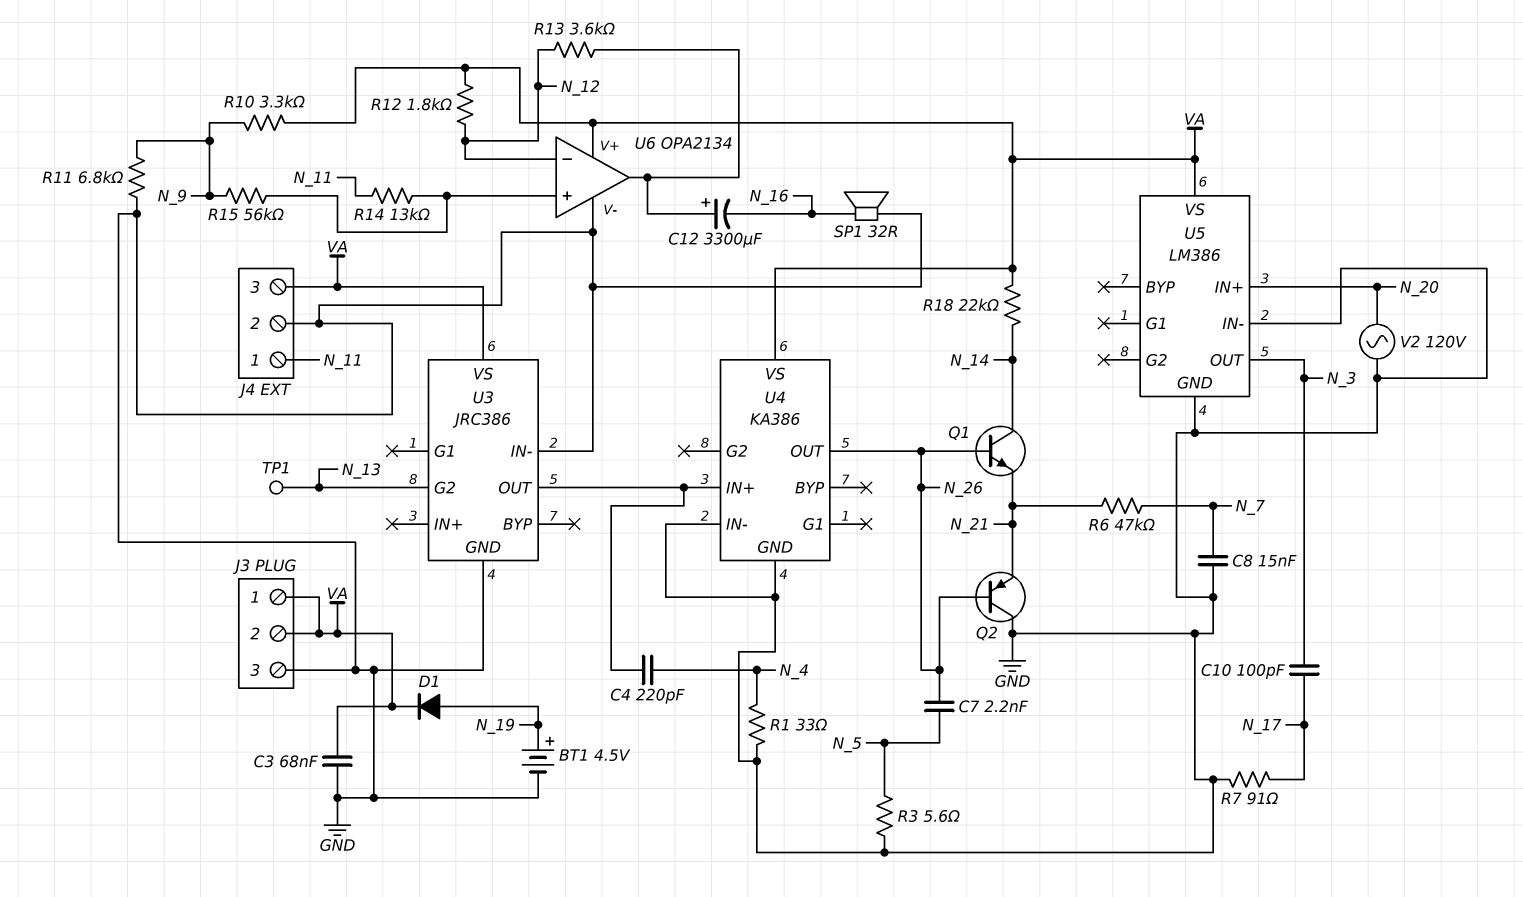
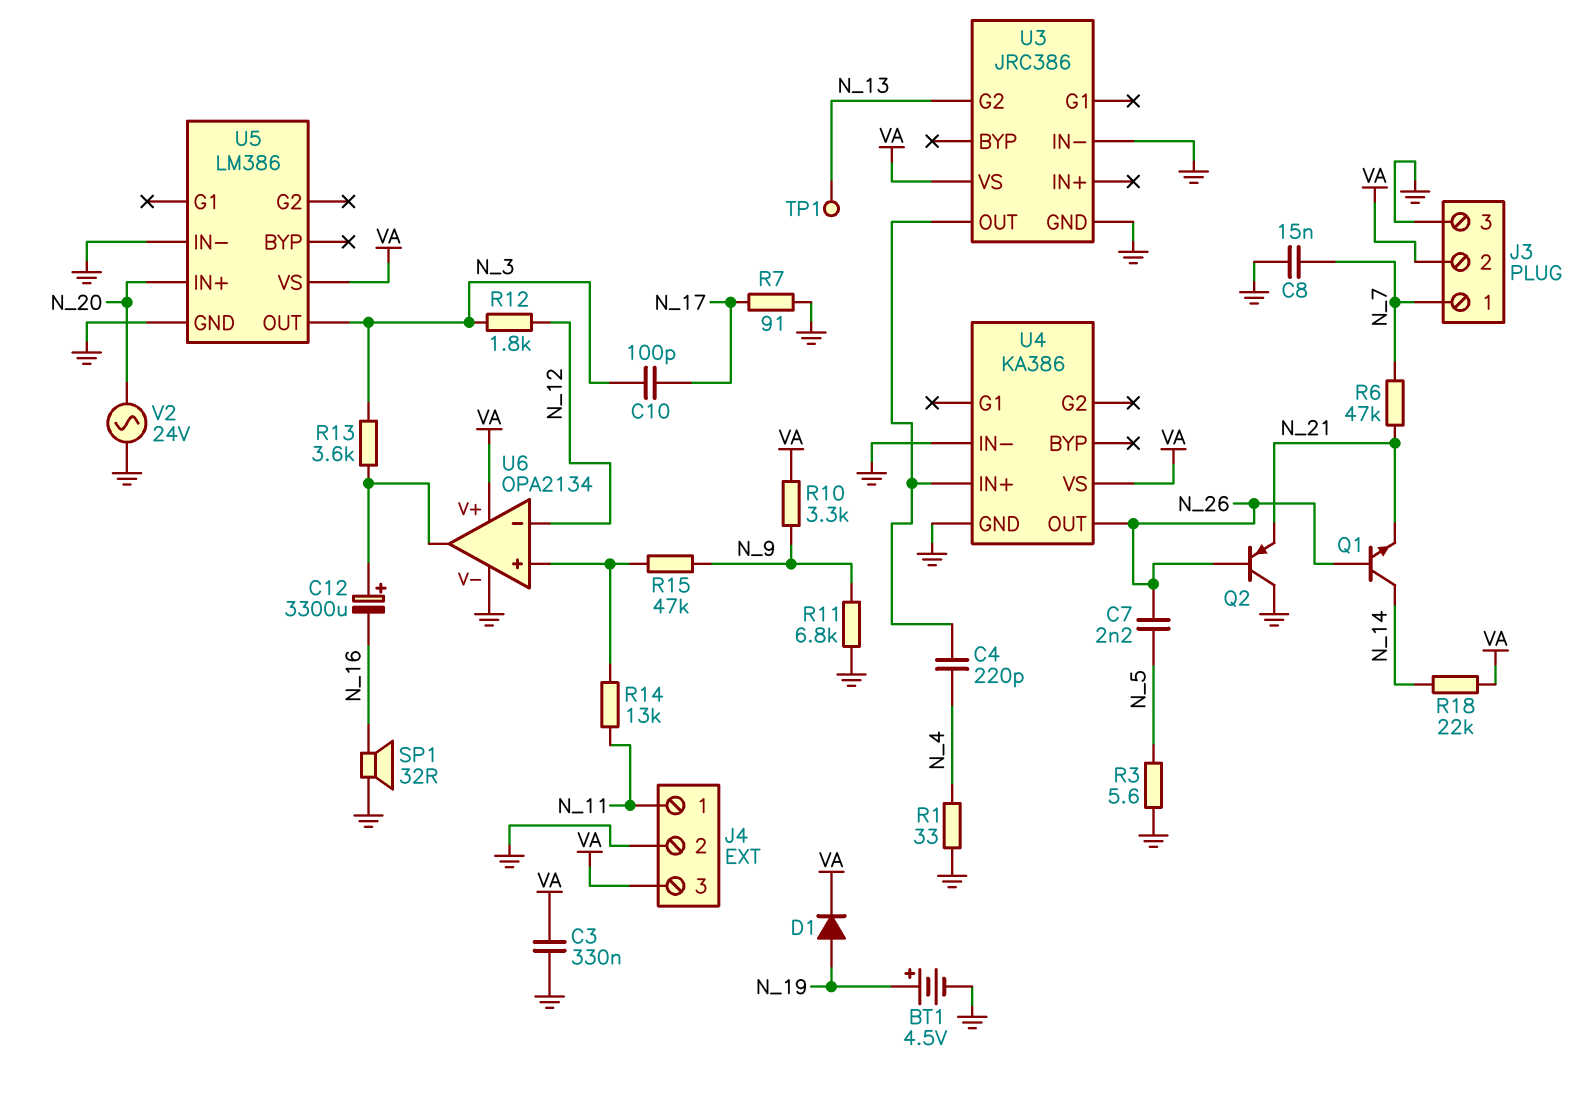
C3: 68nF (GND, VA) -> 330nF (GND, VA)
J3 pin 1: VA -> N_7
R12: 1.8k (N_12, VA) -> 1.8k (N_3, N_12)
R13: 3.6k (N_12, U6/out) -> 3.6k (N_3, U6/out)
R15: 56k (N_9, U6/in+) -> 47k (N_9, U6/in+)
V2: AC 120V (GND, N_20) -> AC 24V (GND, N_20)

